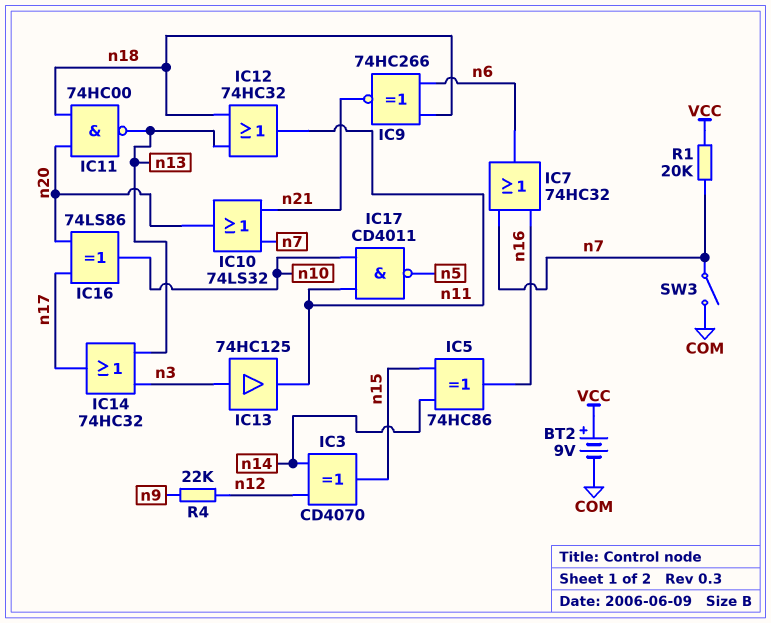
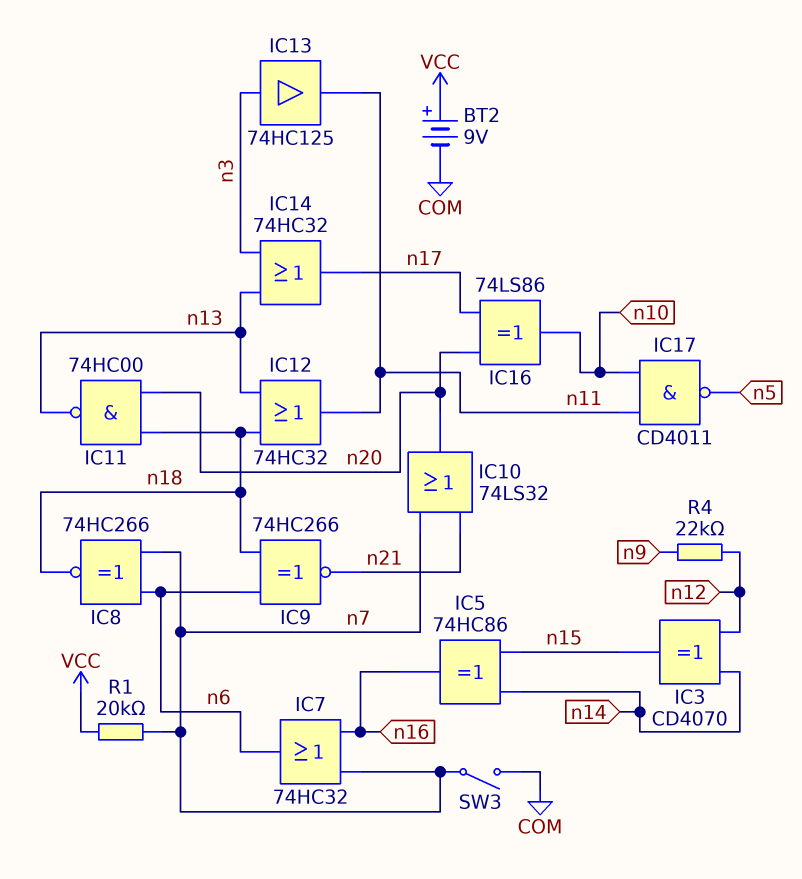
IC8: none -> XNOR 74HC266 (in n6, in n7, out n18)

